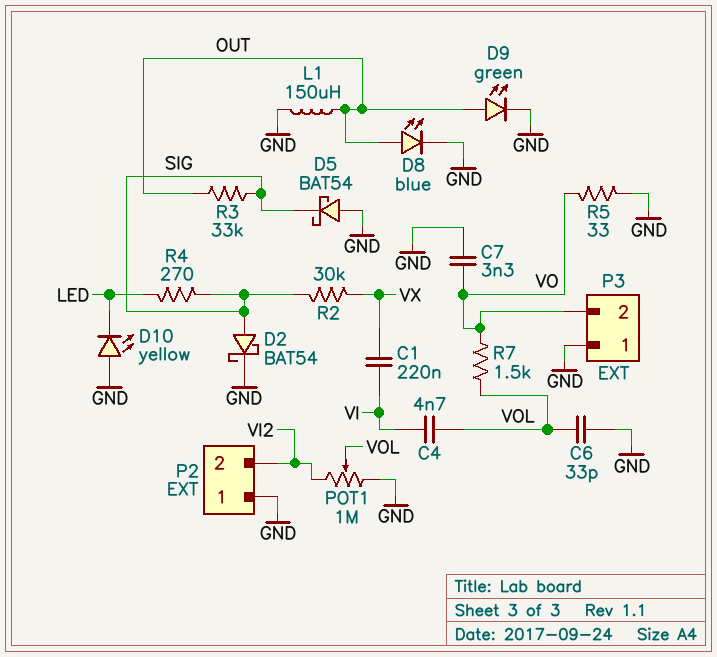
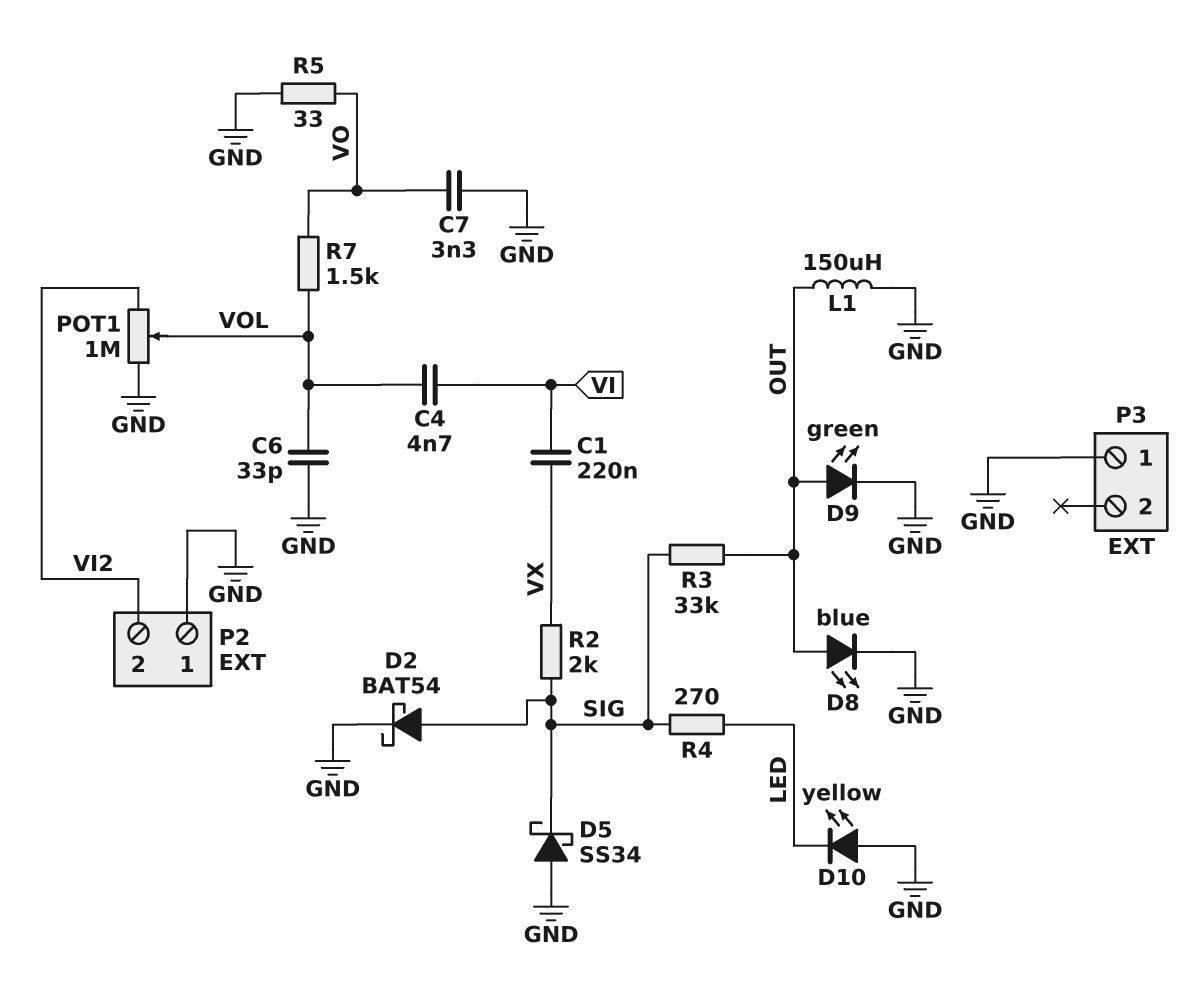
D5: schottky BAT54 (A GND, K SIG) -> schottky SS34 (A GND, K SIG)
P3 pin 2: VO -> none
R2: 30k (SIG, VX) -> 2k (SIG, VX)

